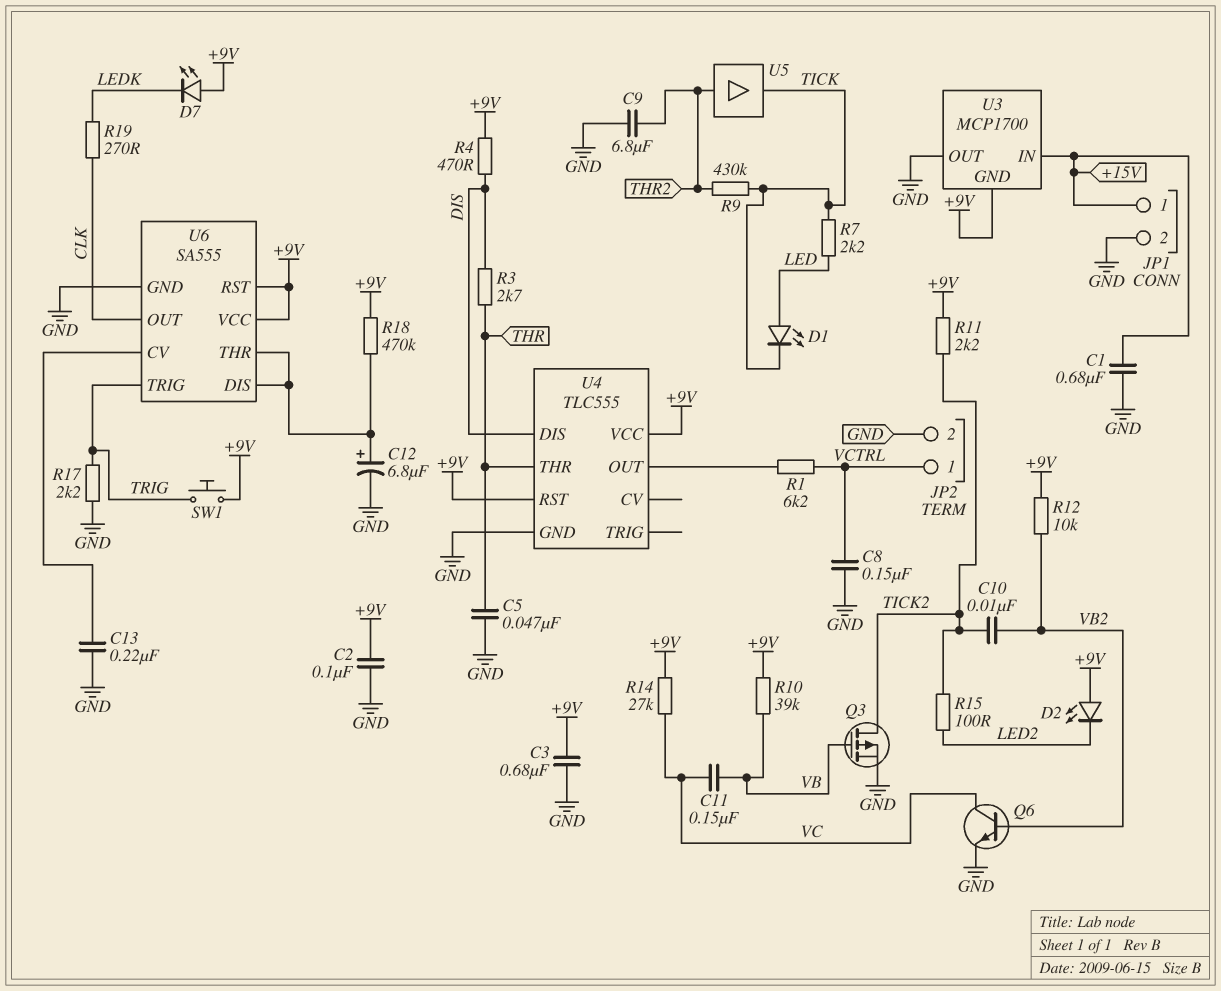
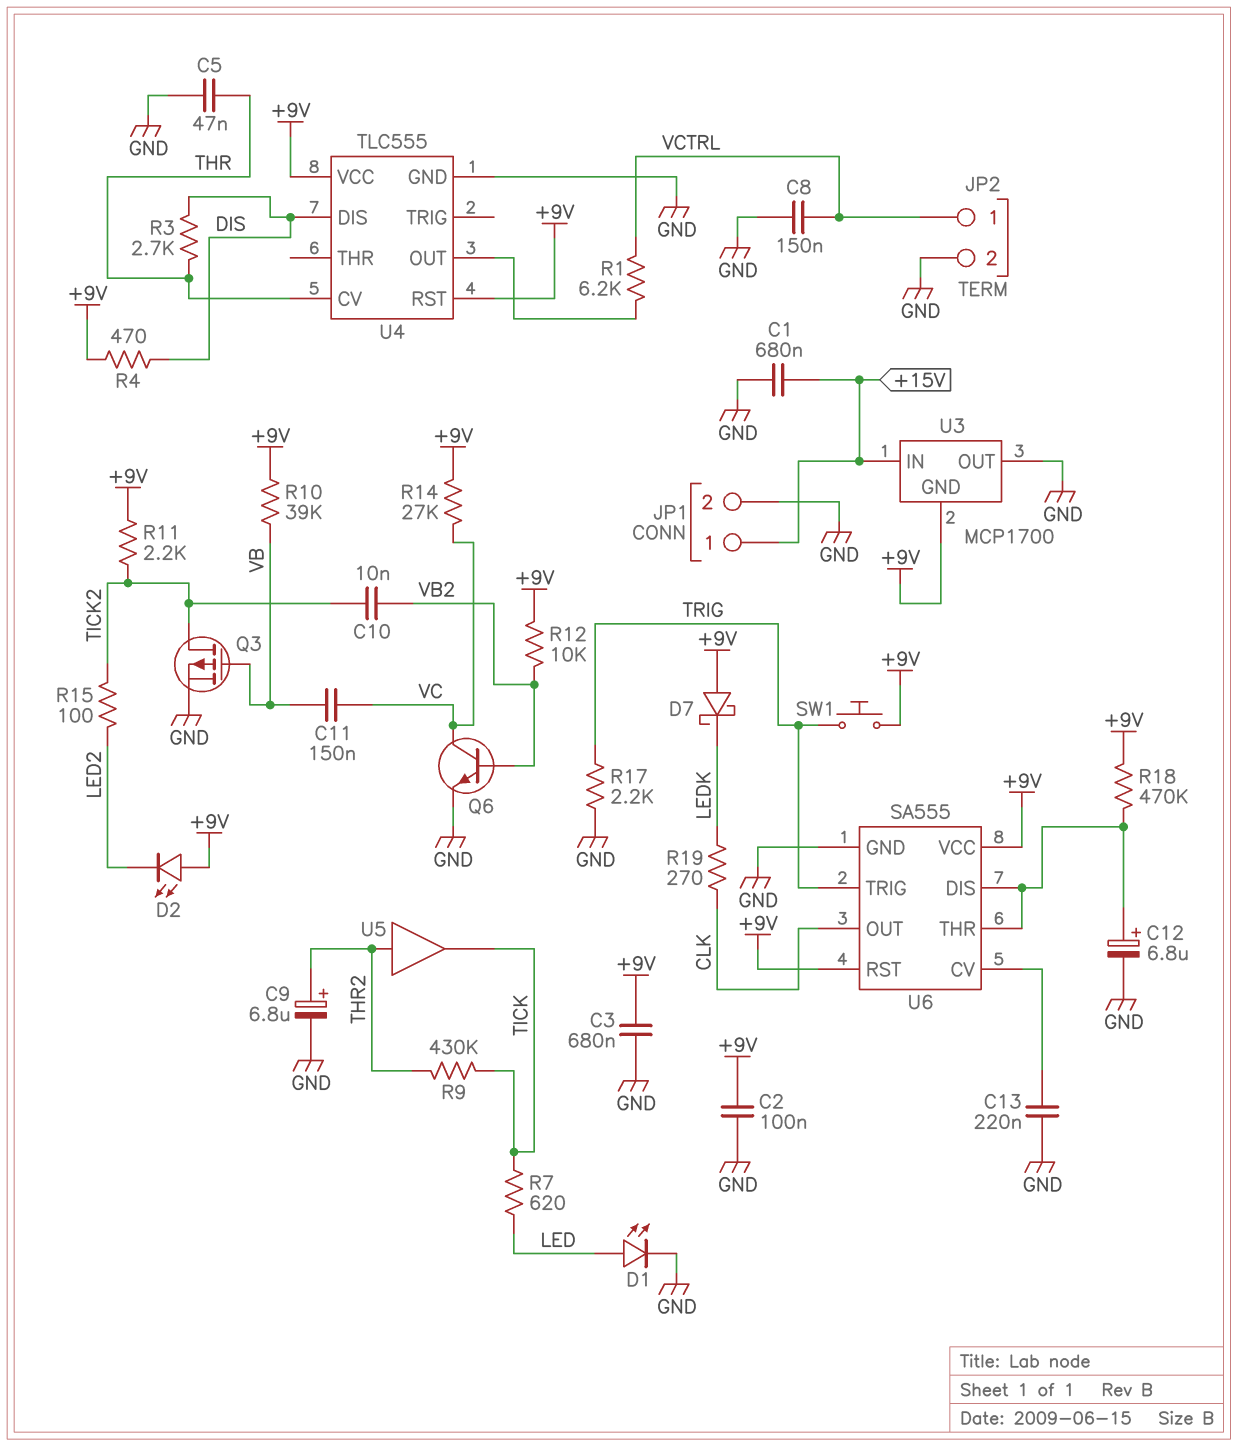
C9: 6.8uF (GND, THR2) -> 6.8uF (plus THR2, minus GND)
D1: LED (A LED, K TICK) -> LED (A LED, K GND)
D7: LED (A +9V, K LEDK) -> schottky (A +9V, K LEDK)
R7: 2.2k (LED, TICK) -> 620 (LED, TICK)
U4 pin CV: none -> THR
U4 pin THR: THR -> none

